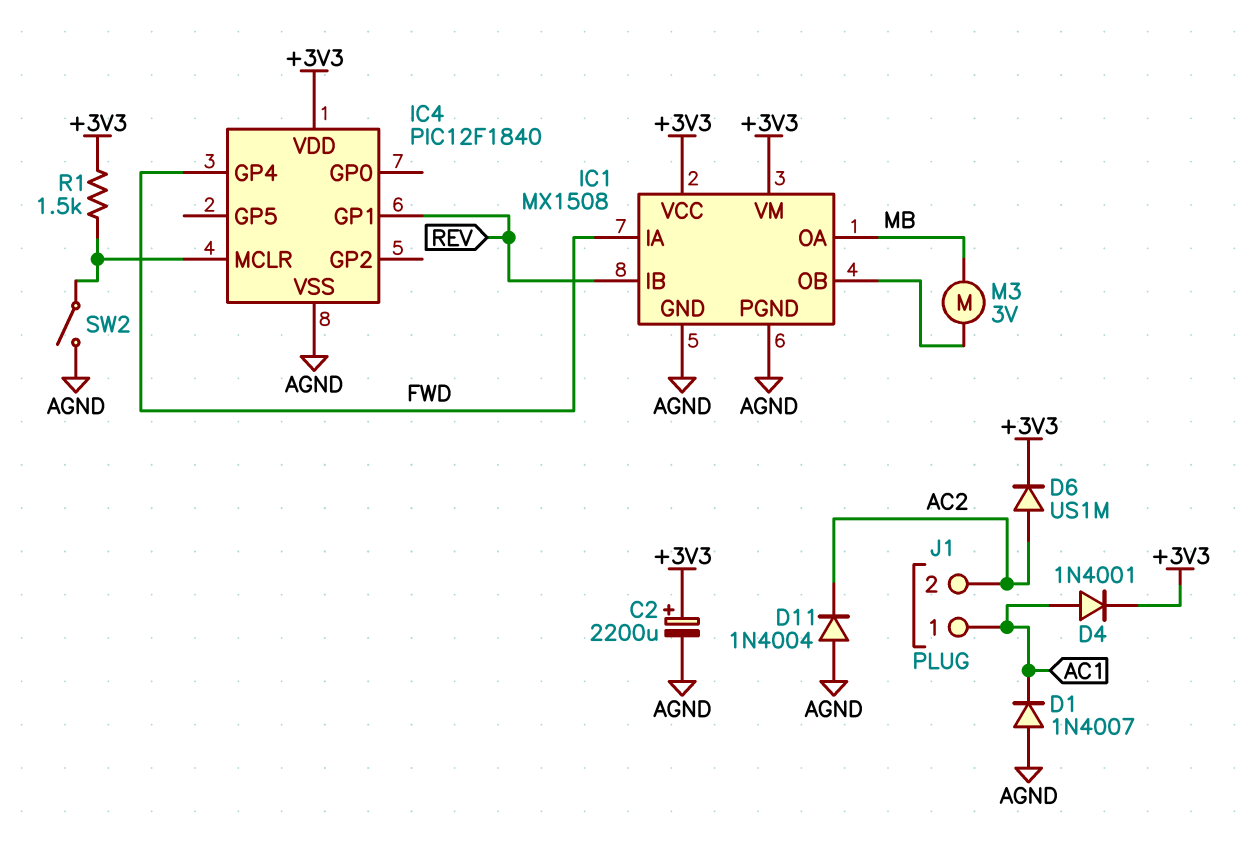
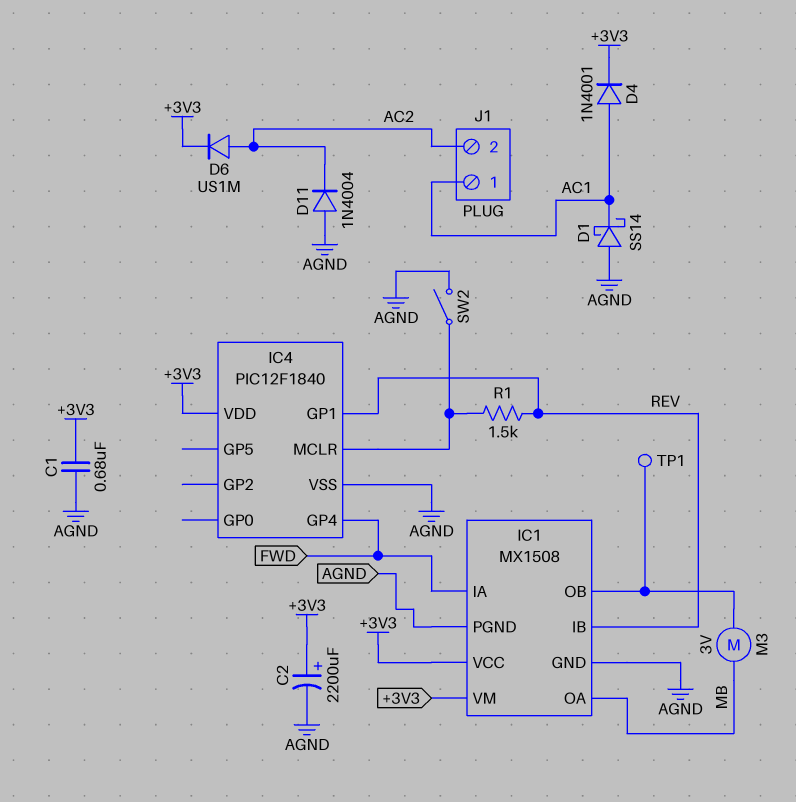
C1: none -> 680nF (+3V3, AGND)
D1: diode 1N4007 (A AGND, K AC1) -> schottky SS14 (A AGND, K AC1)
R1: 1.5k (+3V3, IC4/MCLR) -> 1.5k (IC4/MCLR, REV)
TP1: none -> test point (IC1/OB)

